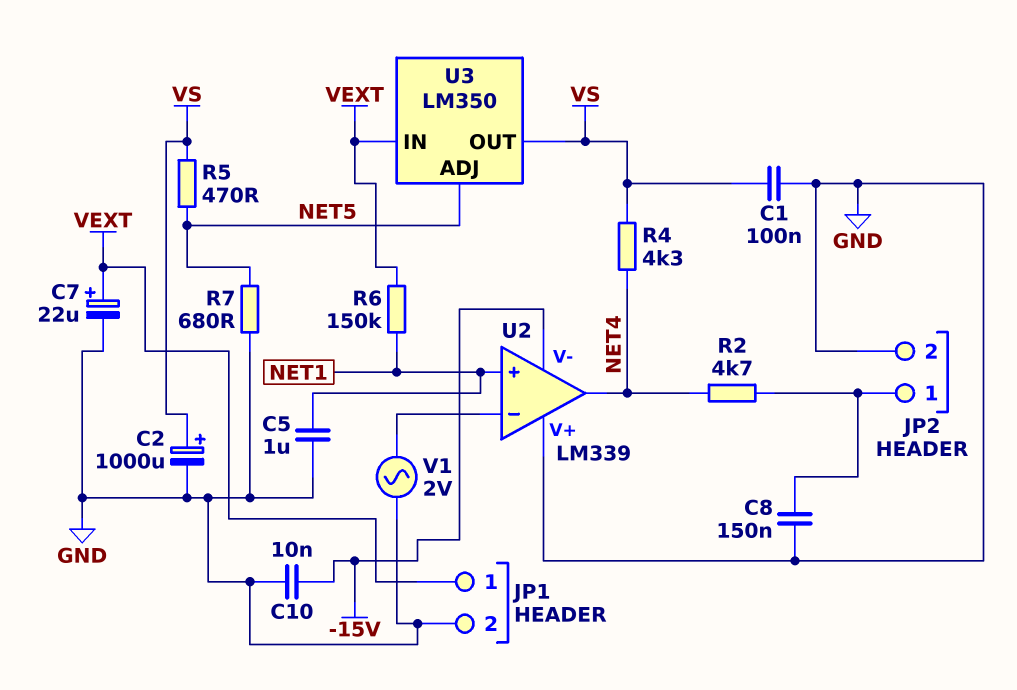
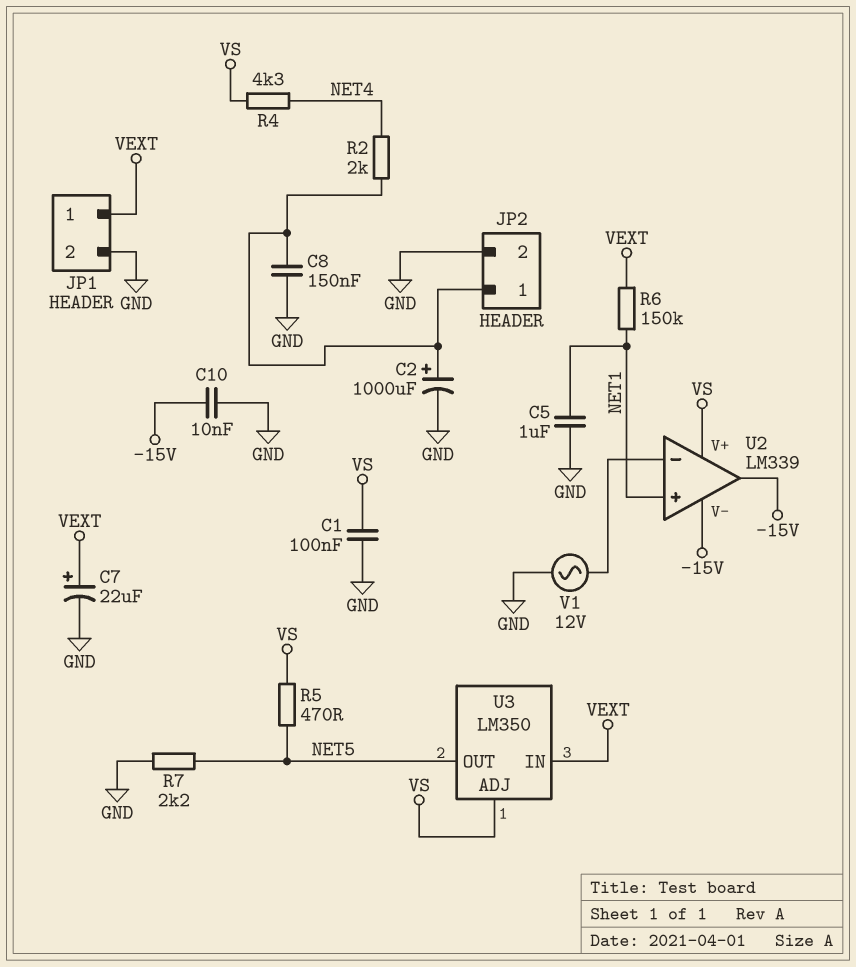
C2: 1000uF (plus VS, minus GND) -> 1000uF (plus JP2/1, minus GND)
R2: 4.7k (JP2/1, NET4) -> 2k (JP2/1, NET4)
R7: 680 (GND, NET5) -> 2.2k (GND, NET5)
U2 pin V+: GND -> VS
U2 pin out: NET4 -> -15V
U3 pin ADJ: NET5 -> VS
U3 pin OUT: VS -> NET5
V1: AC 2V (GND, U2/in-) -> AC 12V (GND, U2/in-)

